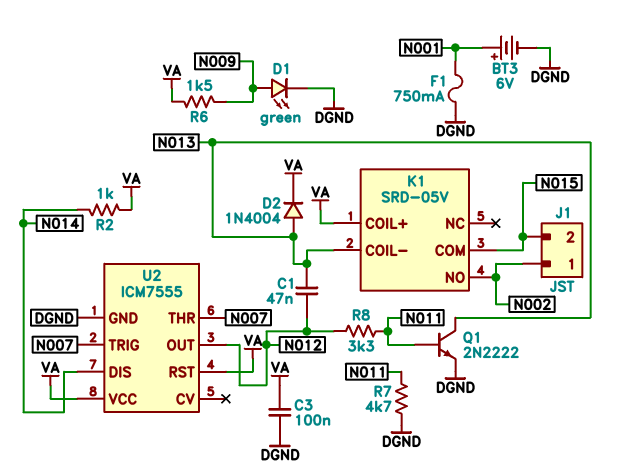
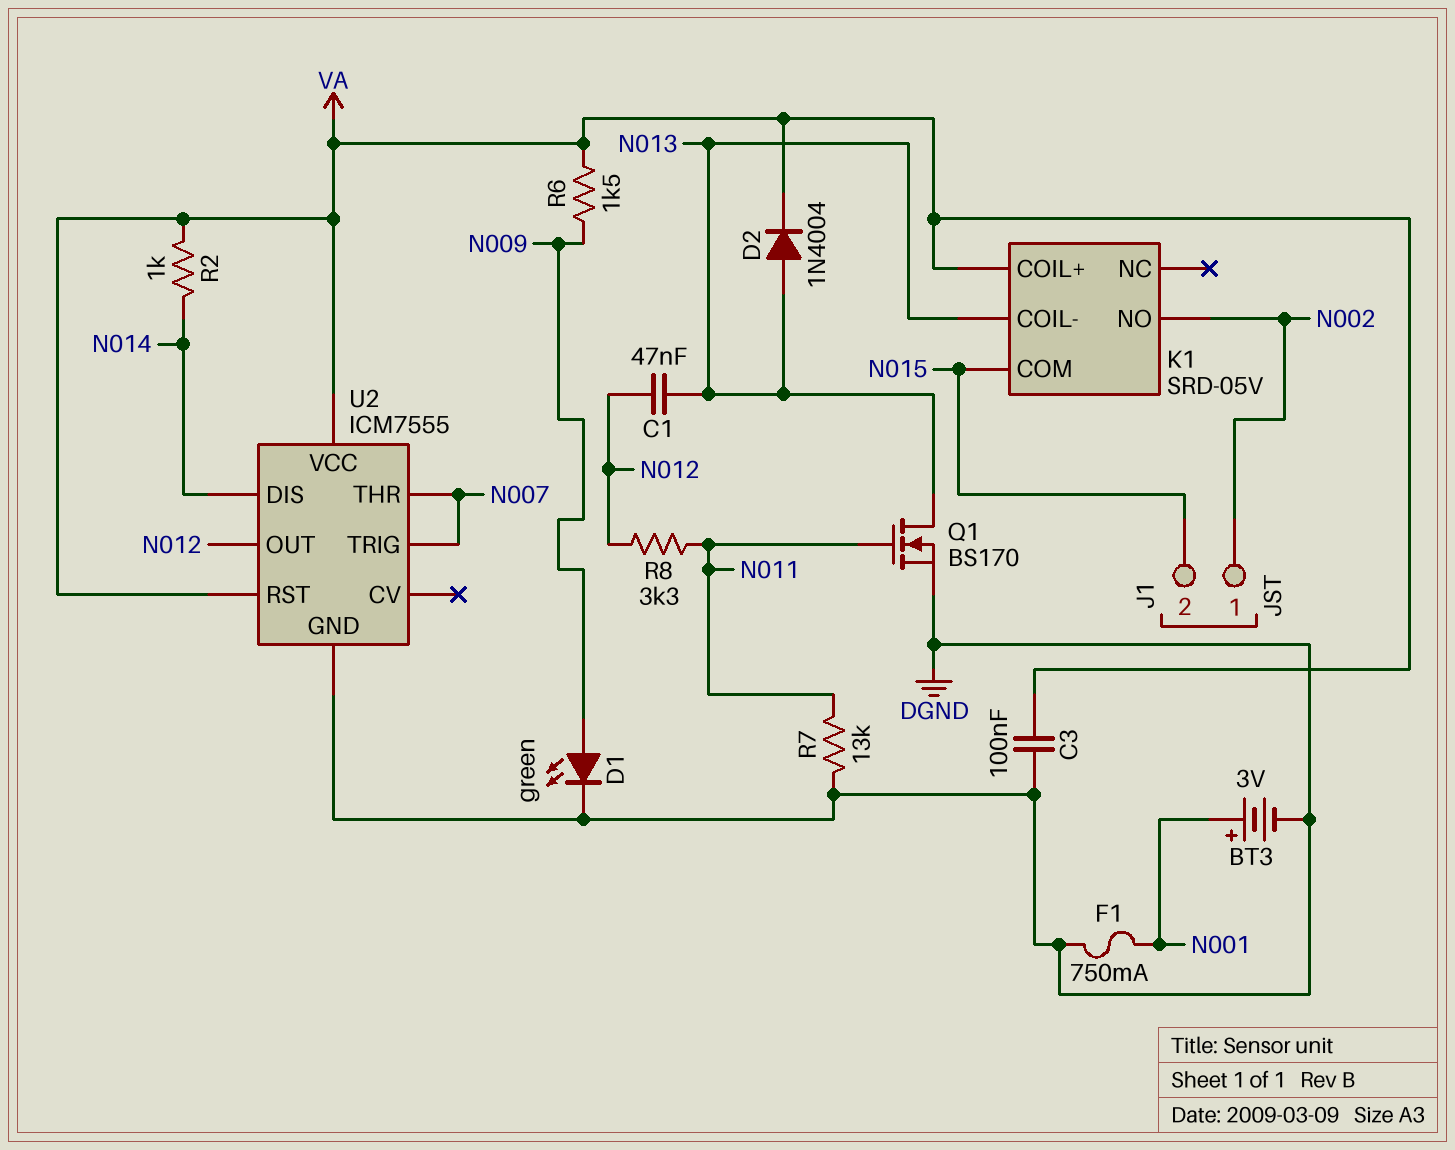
BT3: 6V (plus N001, minus DGND) -> 3V (plus N001, minus DGND)
Q1: NPN 2N2222 (B N011, C N013, E DGND) -> NMOS BS170 (G N011, D N013, S DGND)
R7: 4.7k (DGND, N011) -> 13k (DGND, N011)

